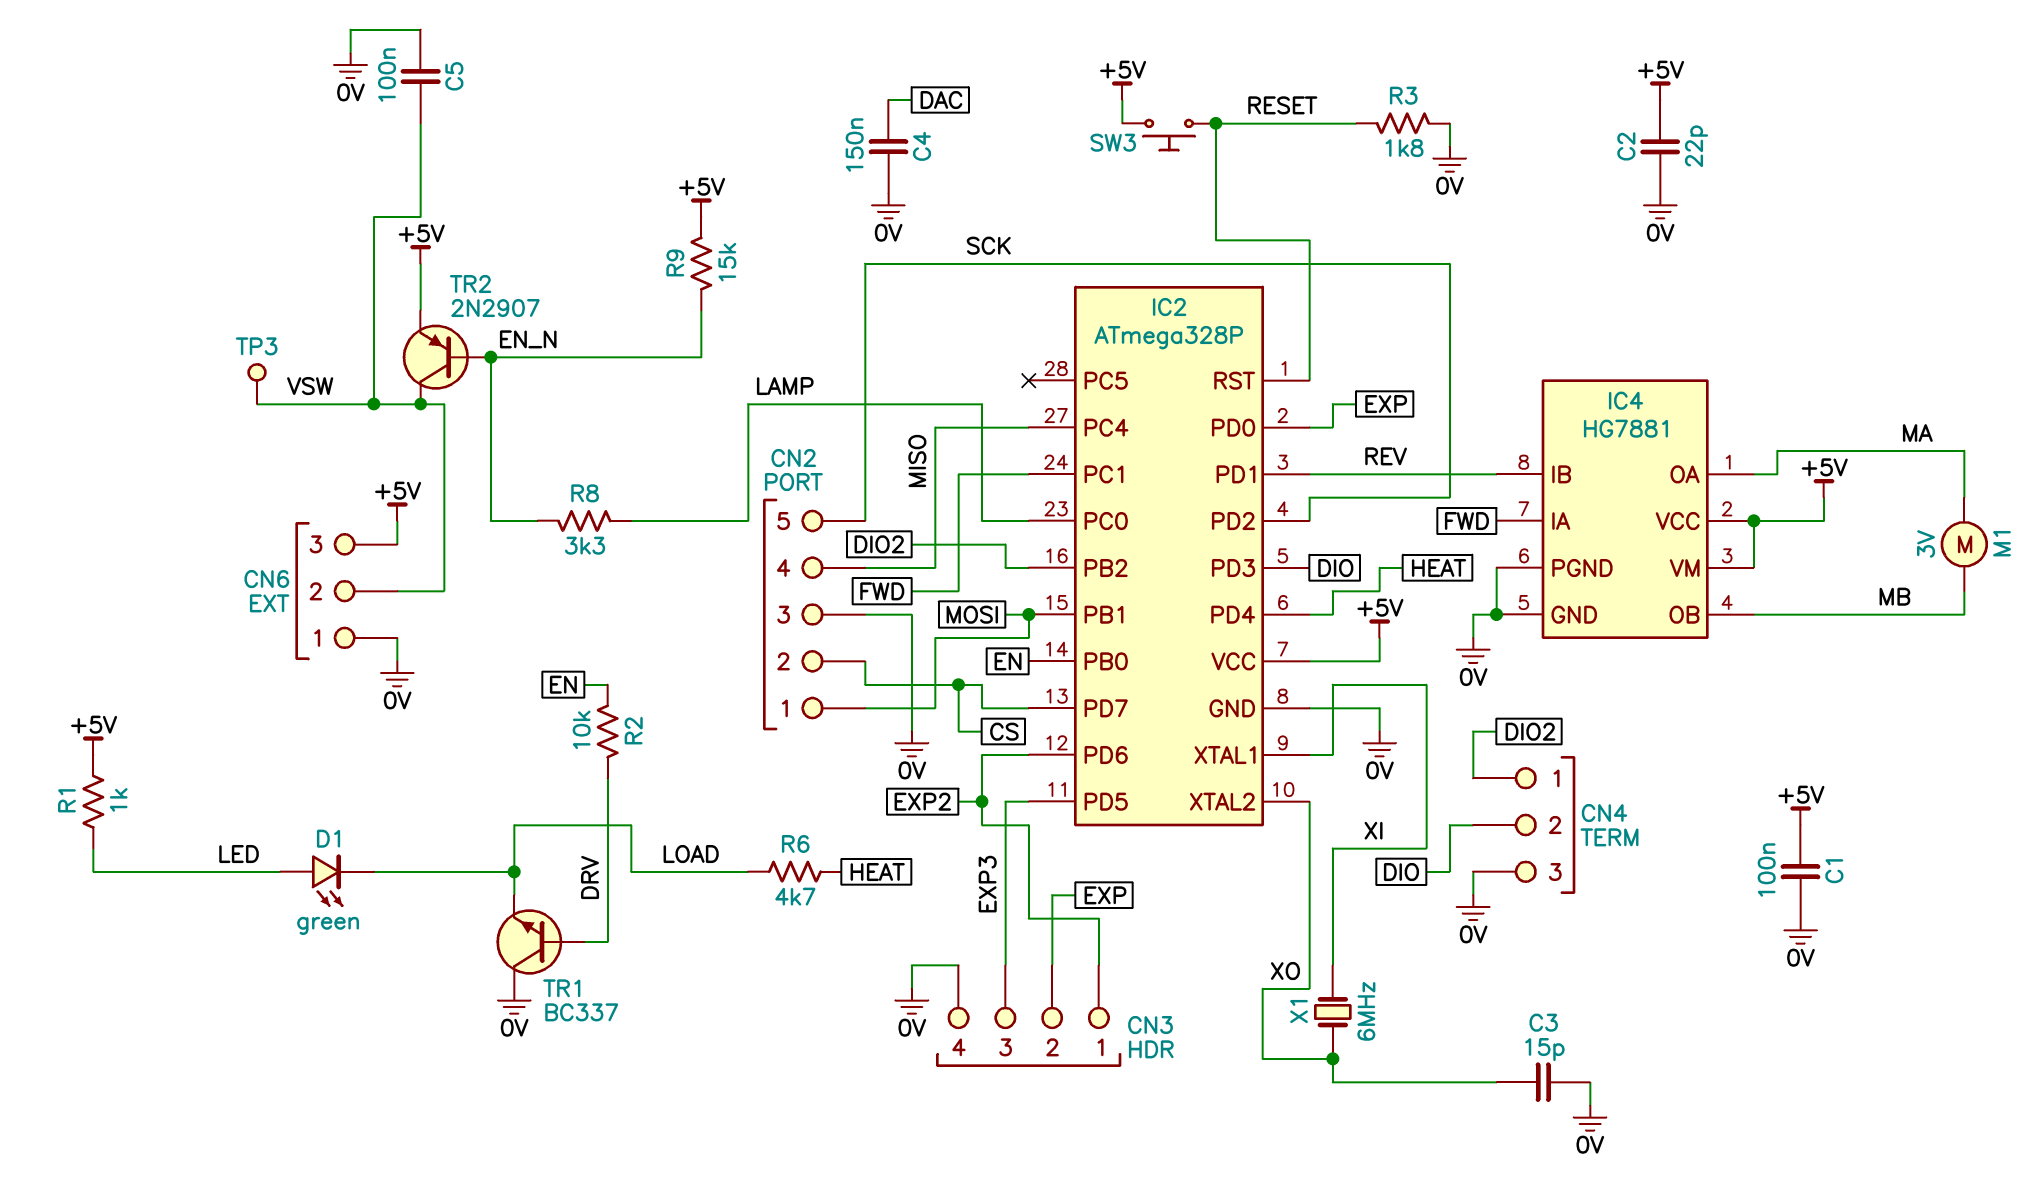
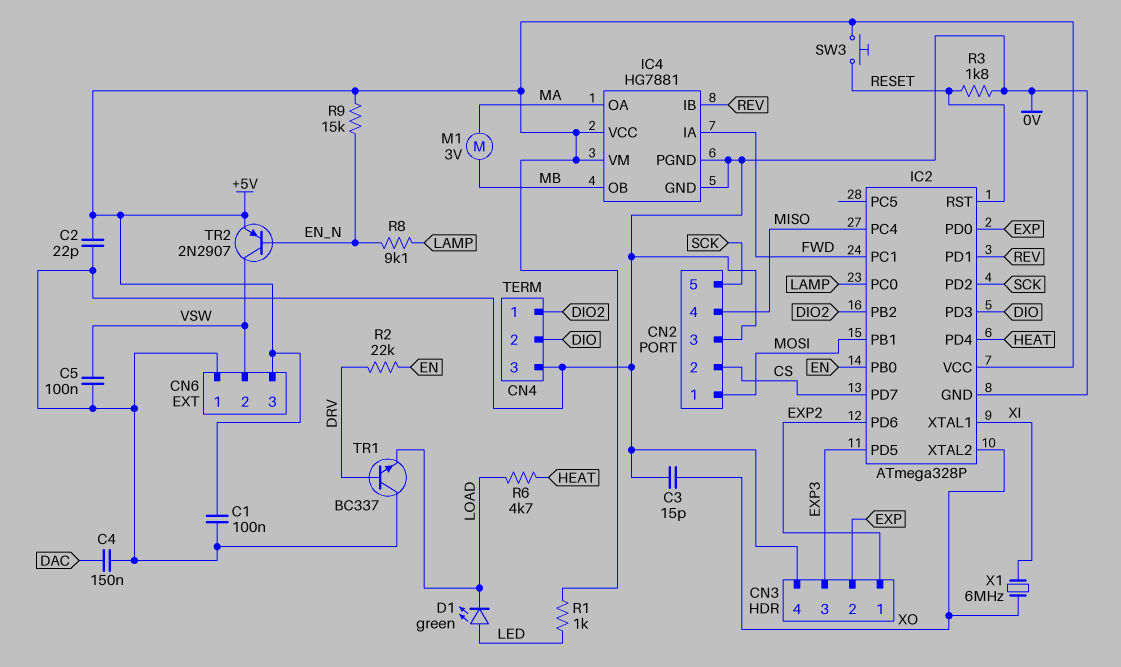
R2: 10k (DRV, EN) -> 22k (DRV, EN)
R8: 3.3k (EN_N, LAMP) -> 9.1k (EN_N, LAMP)
TP3: test point (VSW) -> none

